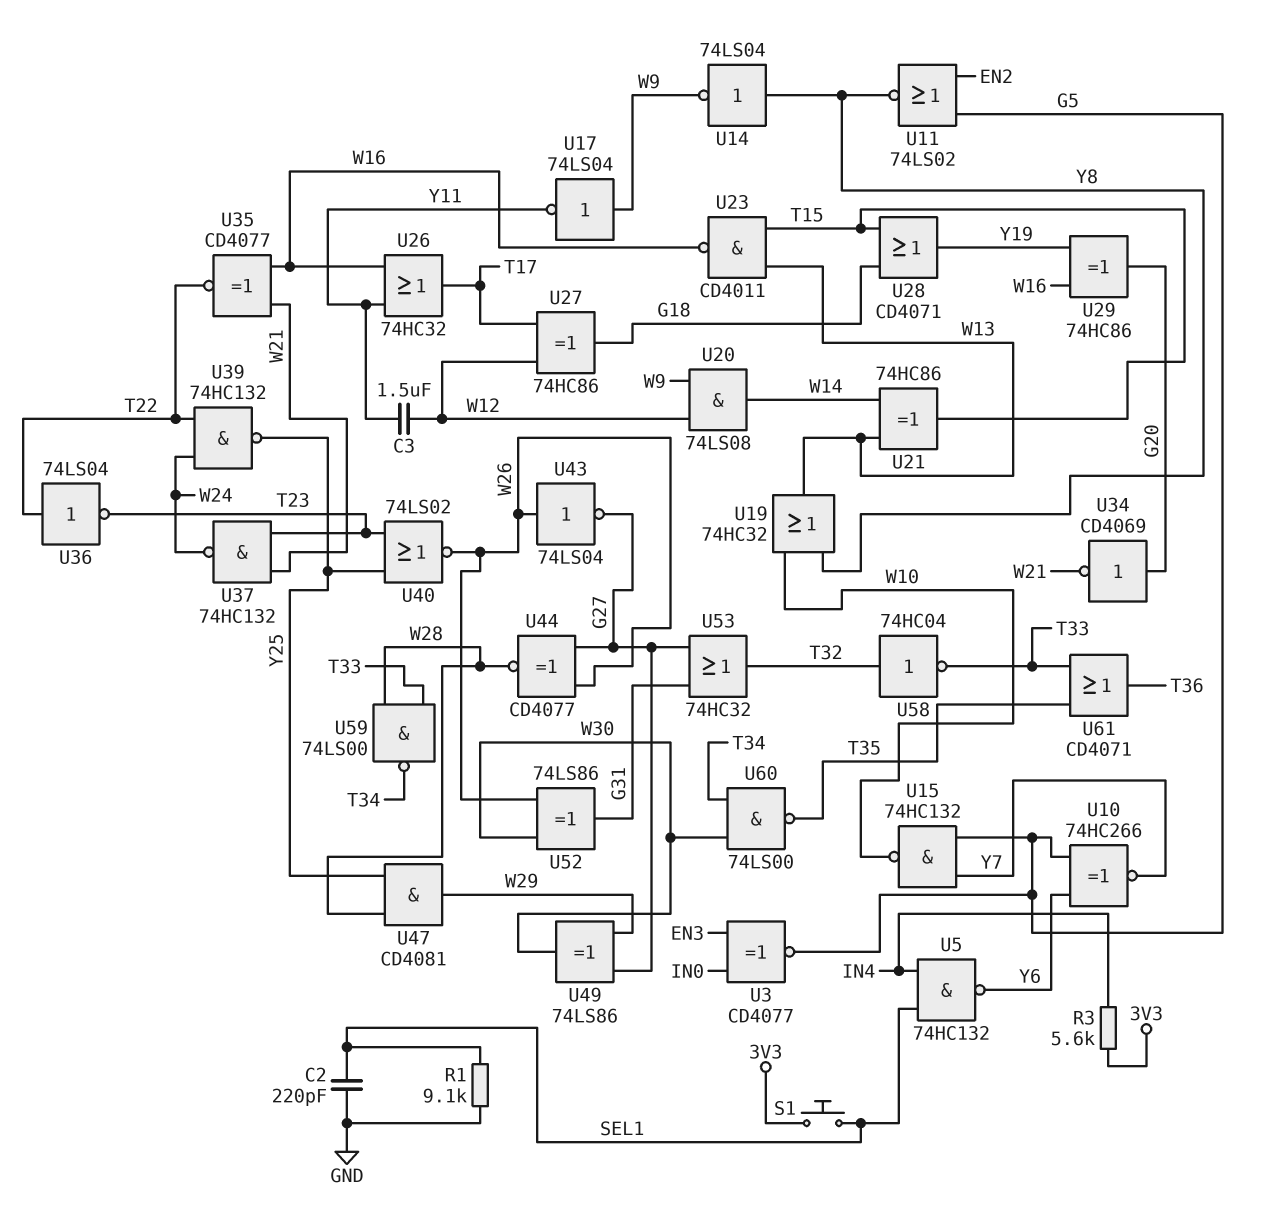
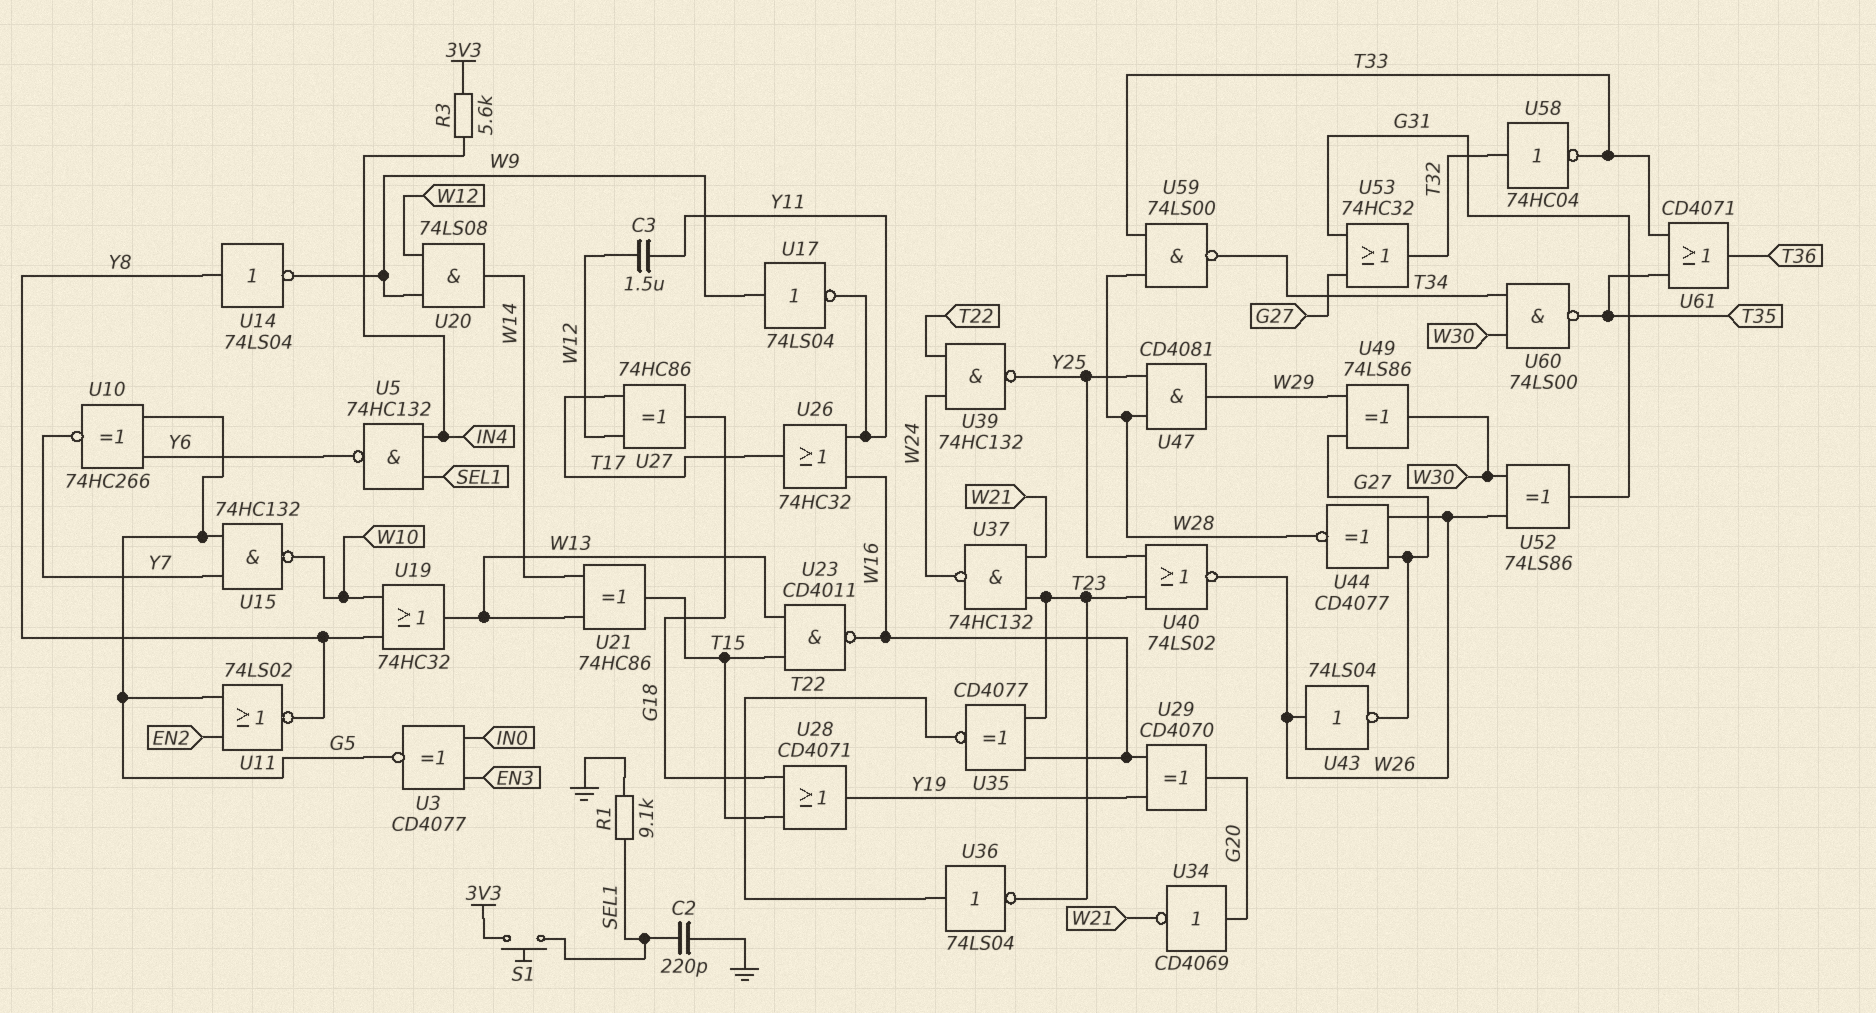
U29: XOR 74HC86 (in W16, in Y19, out G20) -> XOR CD4070 (in W16, in Y19, out G20)
U35: XNOR CD4077 (in W16, in W21, out T22) -> XNOR CD4077 (in T23, in W16, out T22)

